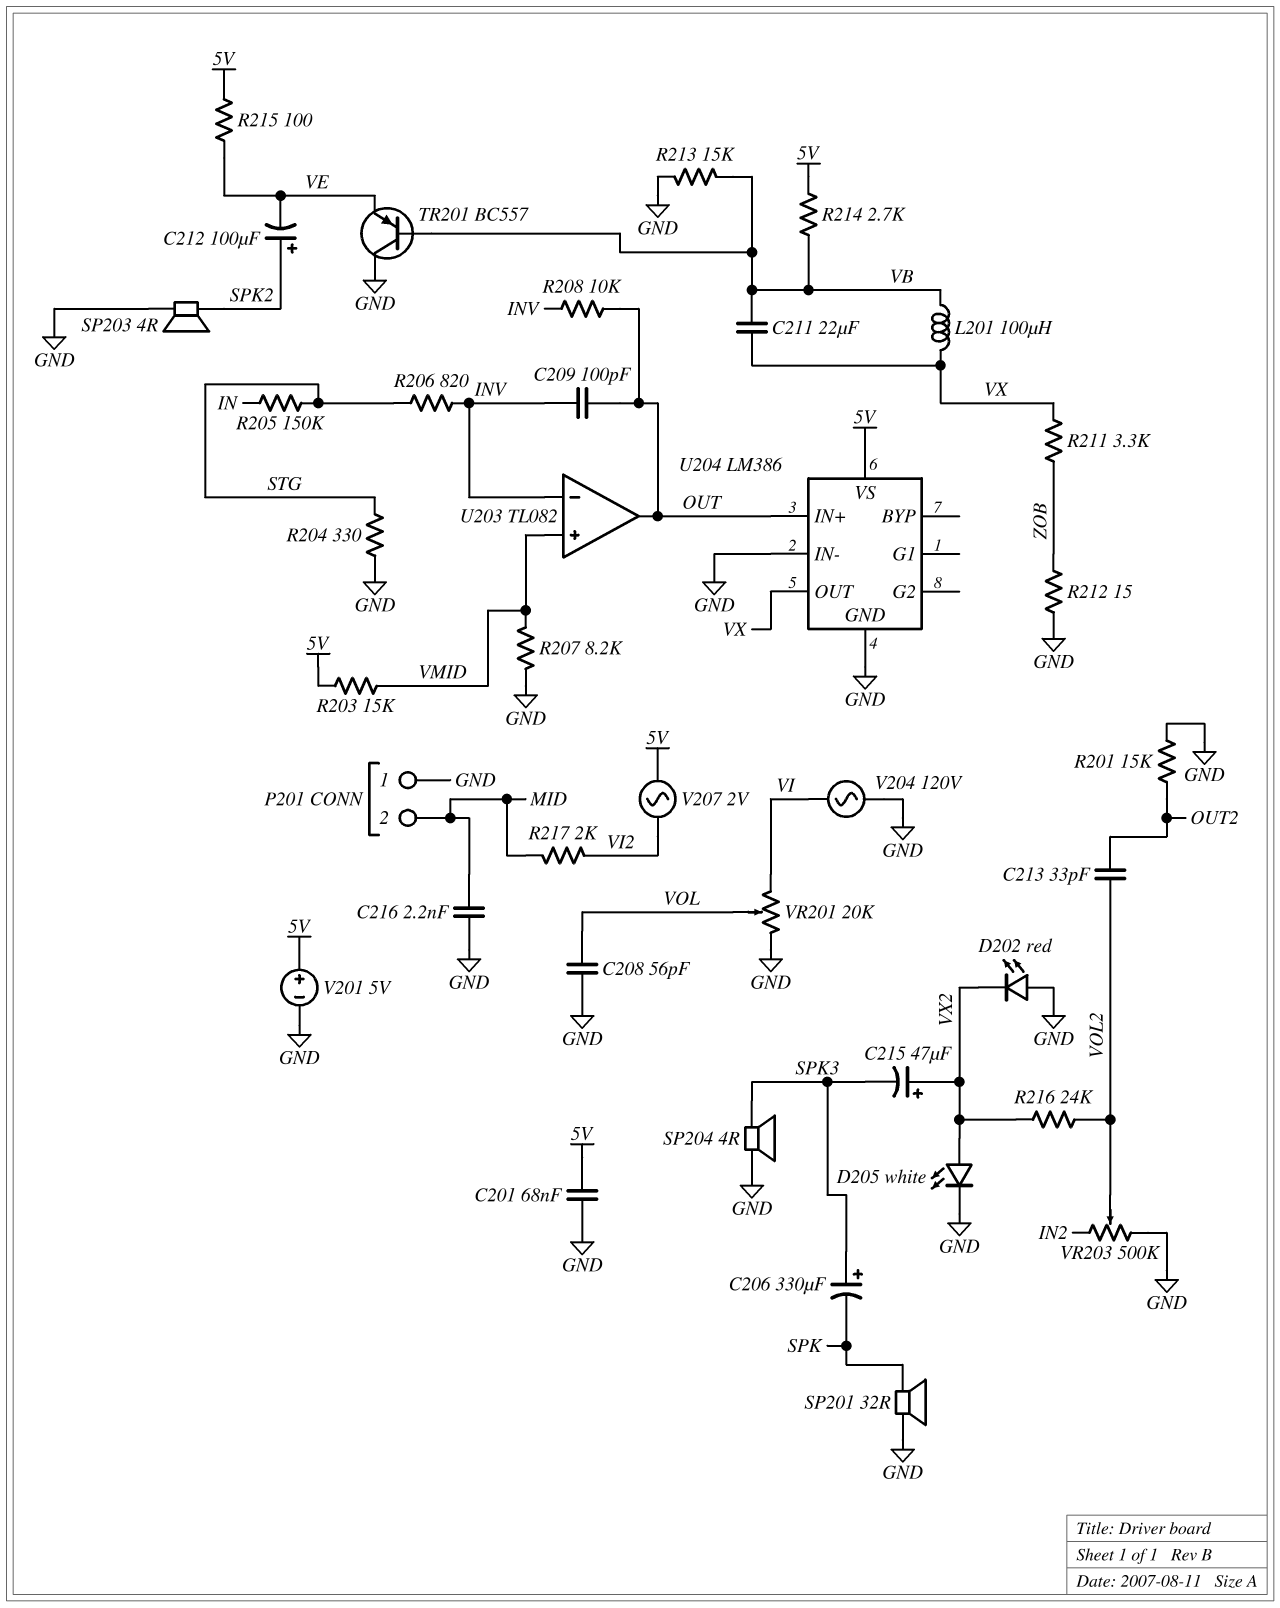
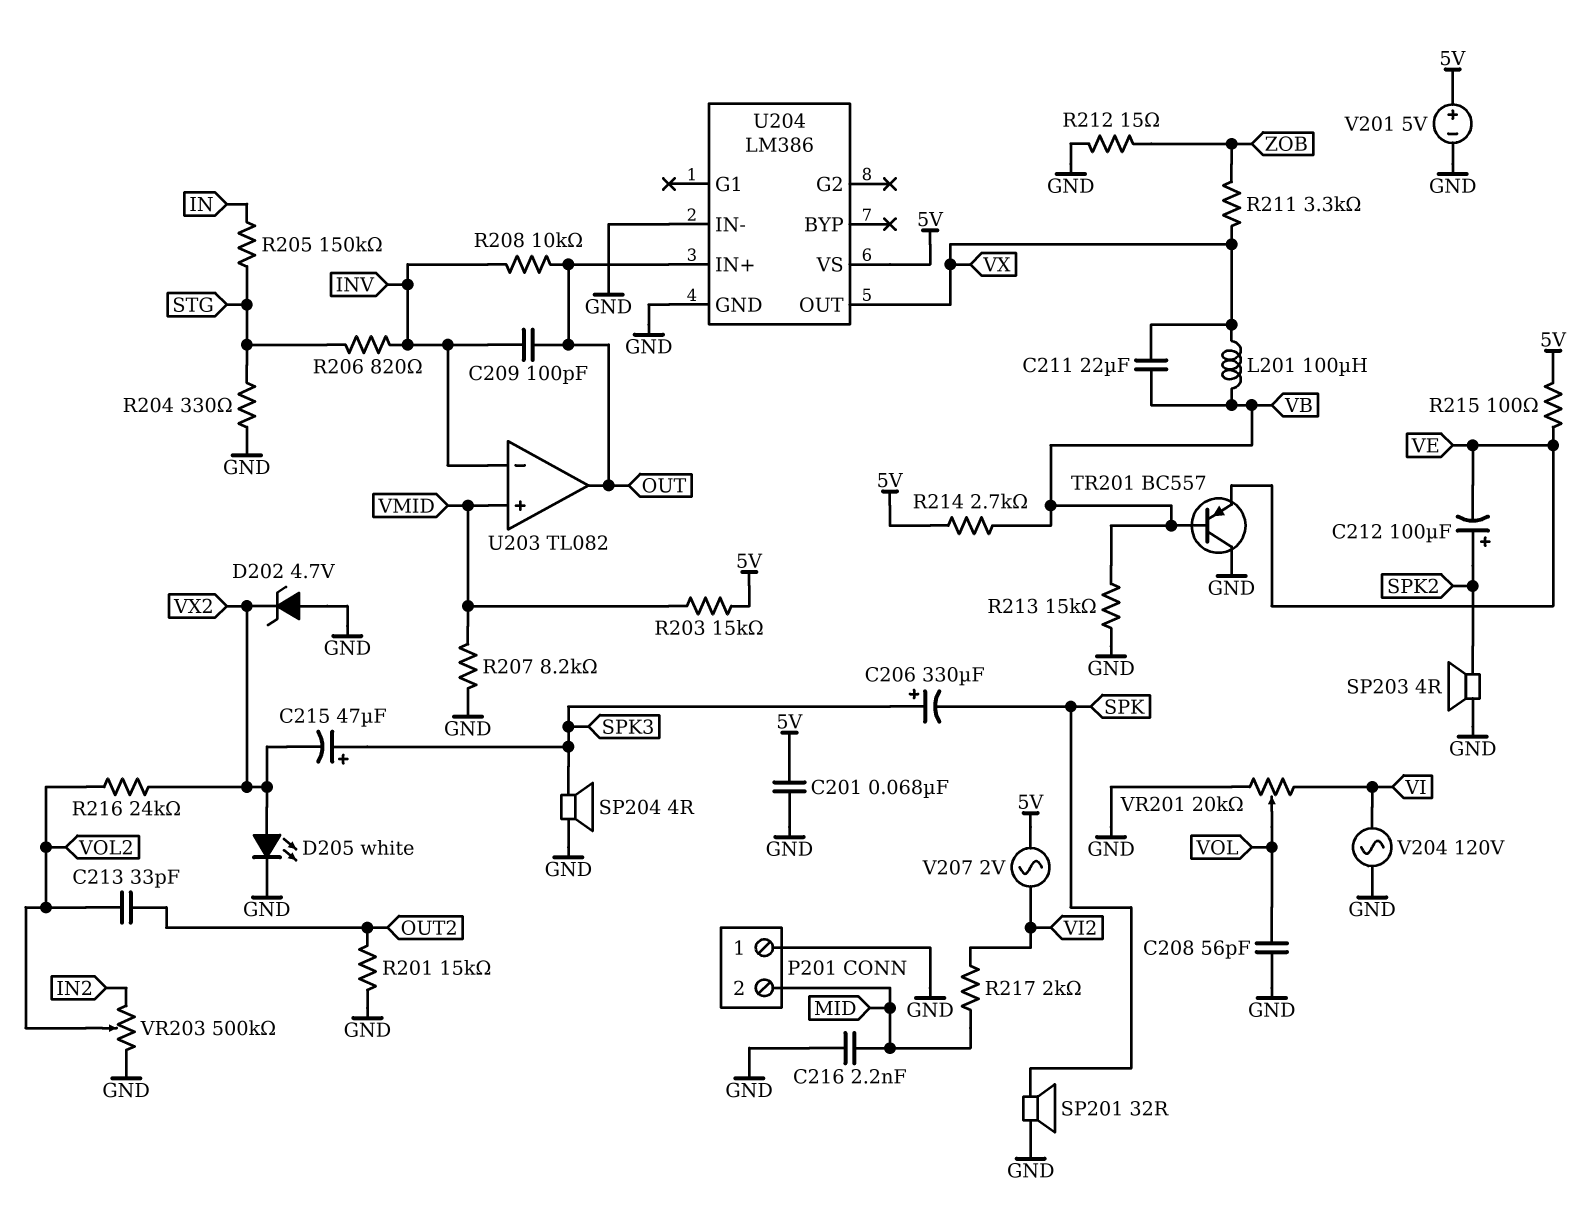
C215: 47uF (plus VX2, minus SPK3) -> 47uF (plus SPK3, minus VX2)
D202: LED red (A GND, K VX2) -> zener 4.7V (A GND, K VX2)

